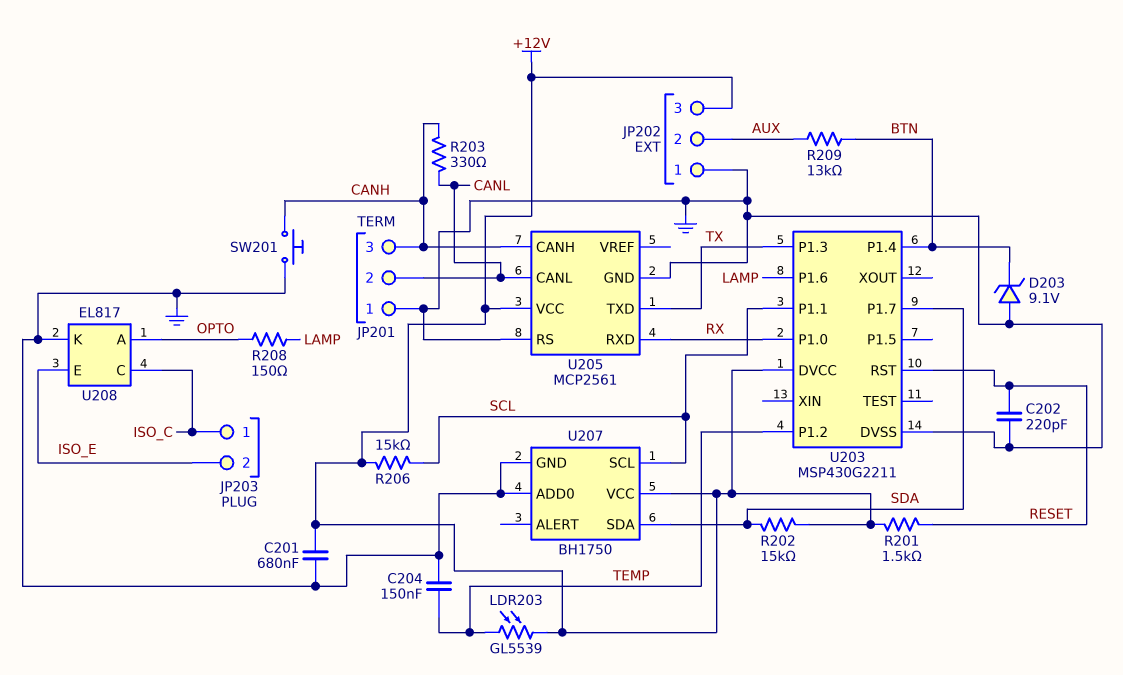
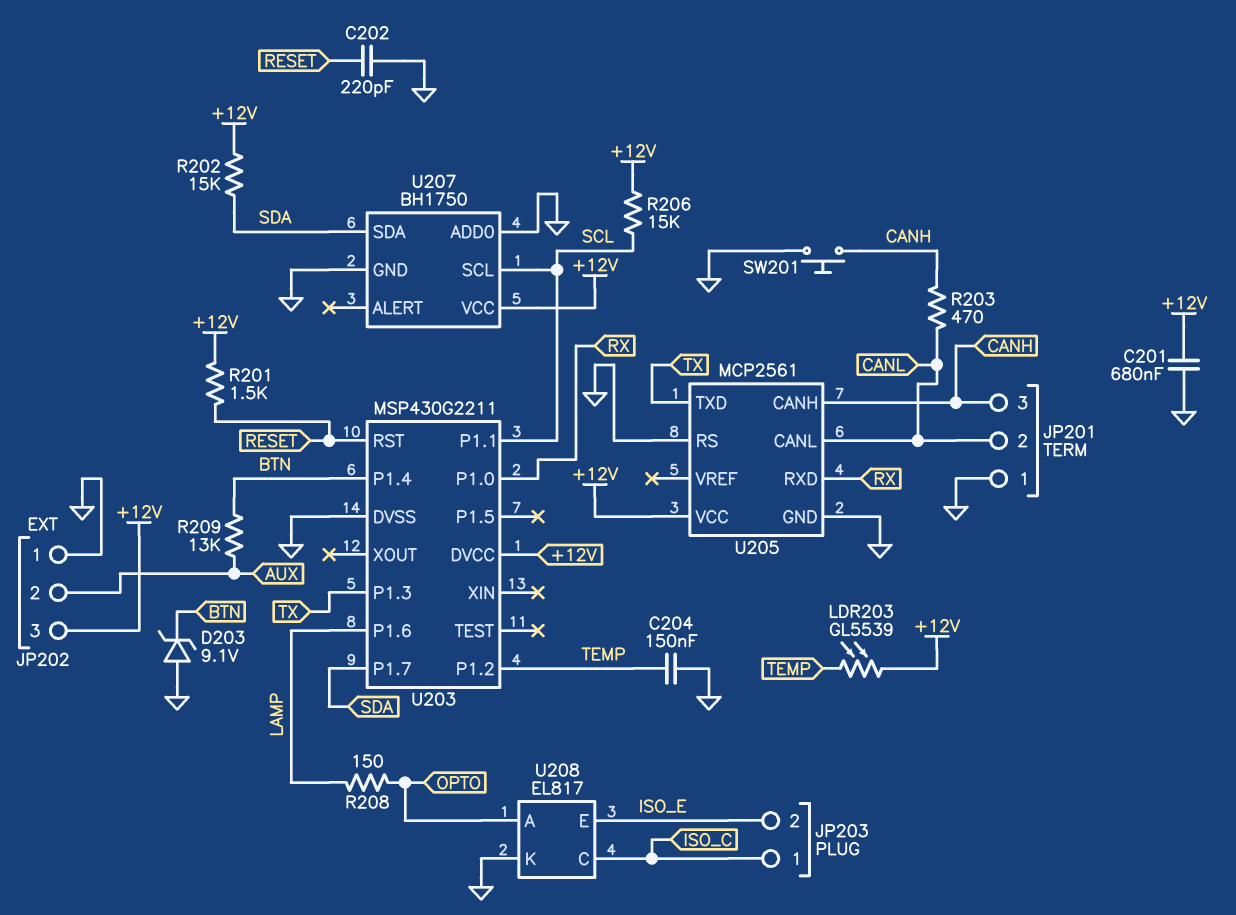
R203: 330 (CANH, CANL) -> 470 (CANH, CANL)

